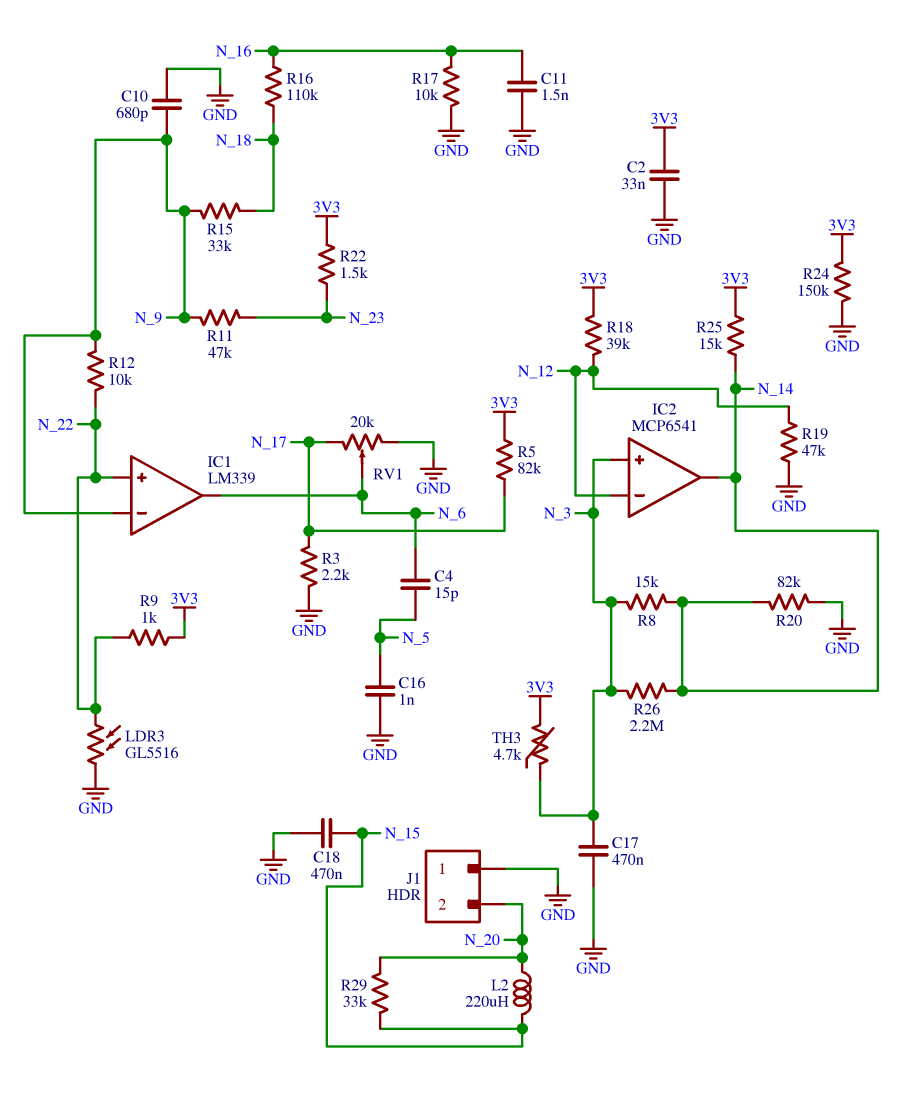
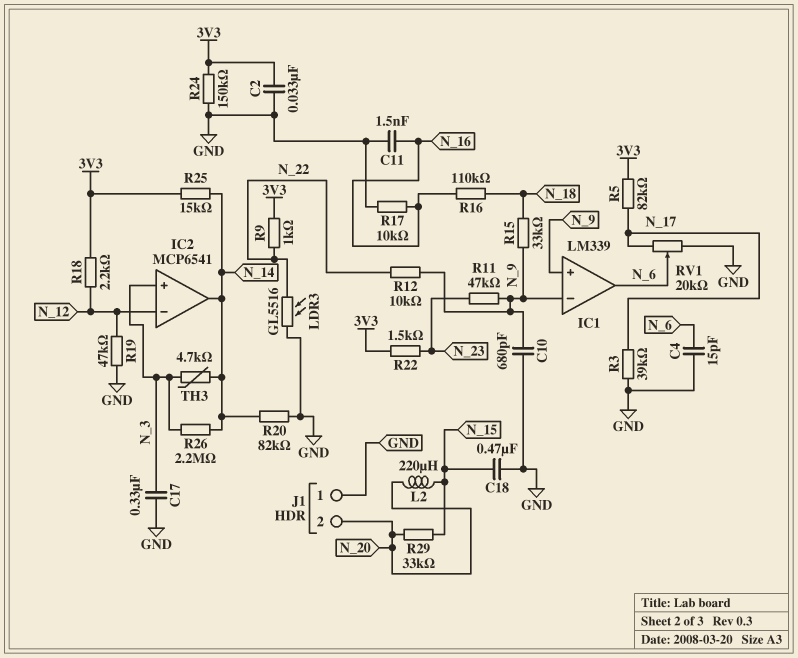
C4: 15pF (N_5, N_6) -> 15pF (GND, N_6)
C16: 1nF (GND, N_5) -> none
C17: 470nF (GND, N_3) -> 330nF (GND, N_3)
IC1 pin in+: N_22 -> N_9
R3: 2.2k (GND, N_17) -> 39k (GND, N_17)
R8: 15k (N_3, N_14) -> none
R18: 39k (3V3, N_12) -> 2.2k (3V3, N_12)
TH3: 4.7k (3V3, N_3) -> 4.7k (N_3, N_14)

